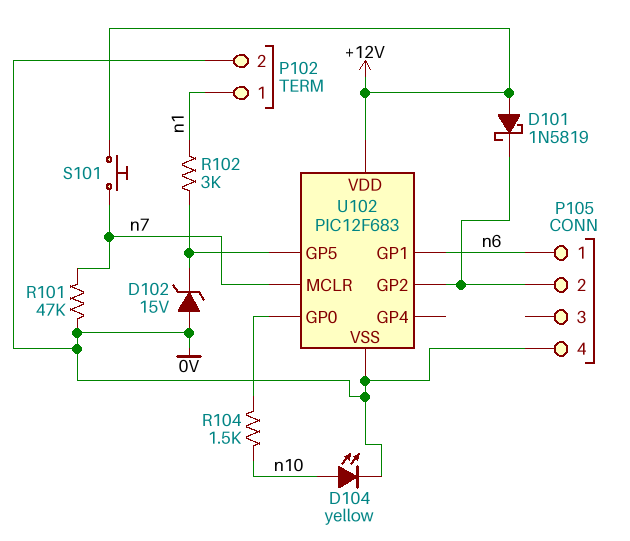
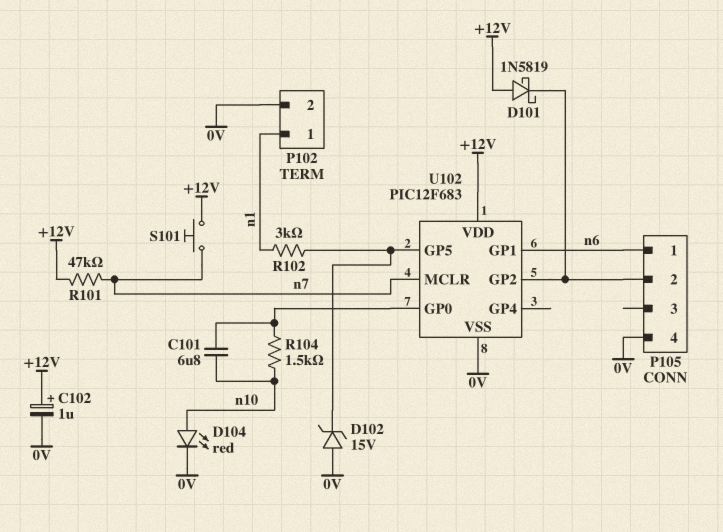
C101: none -> 6.8uF (U102/GP0, n10)
C102: none -> 1uF (plus +12V, minus 0V)
D104: LED yellow (A n10, K 0V) -> LED red (A n10, K 0V)
R101: 47k (0V, n7) -> 47k (+12V, n7)

